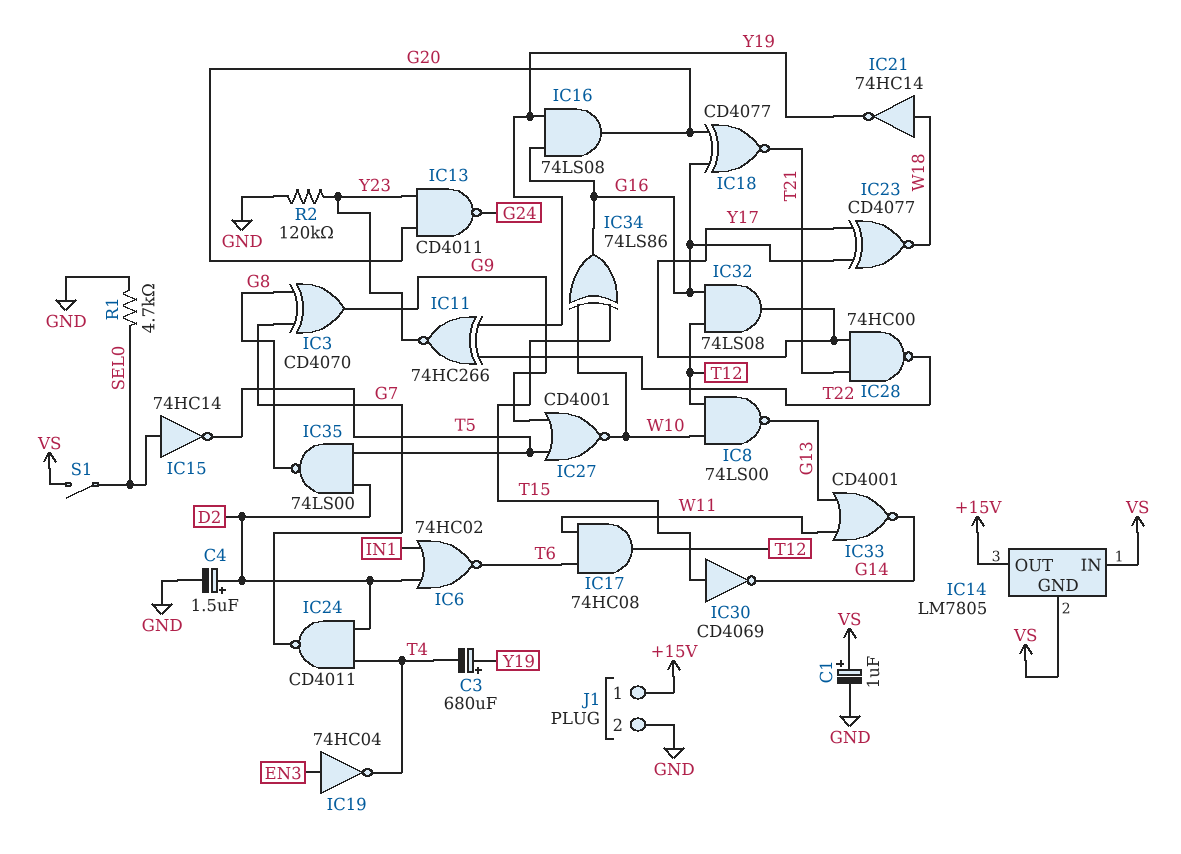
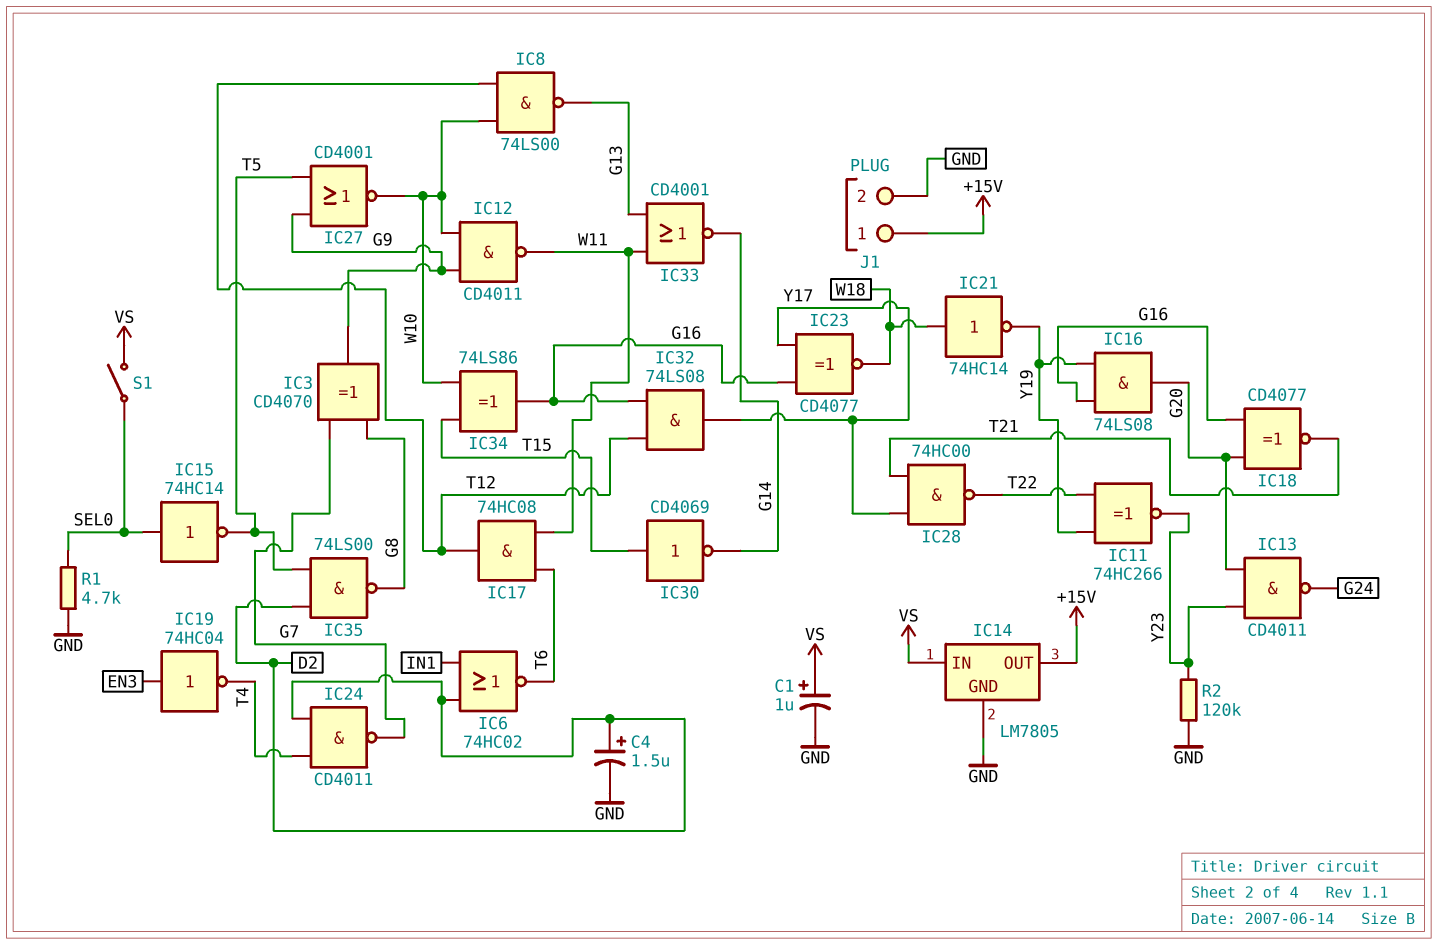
C3: 680uF (plus Y19, minus T4) -> none
IC12: none -> NAND CD4011 (in G9, in W10, out W11)
IC14 pin GND: VS -> GND

